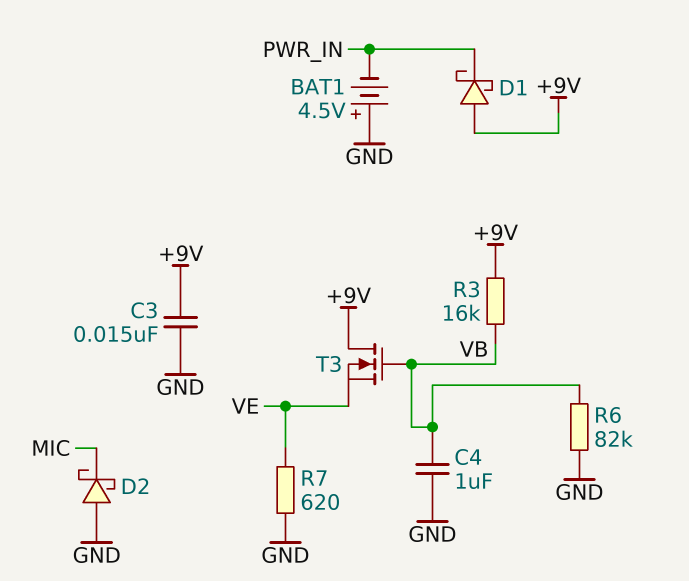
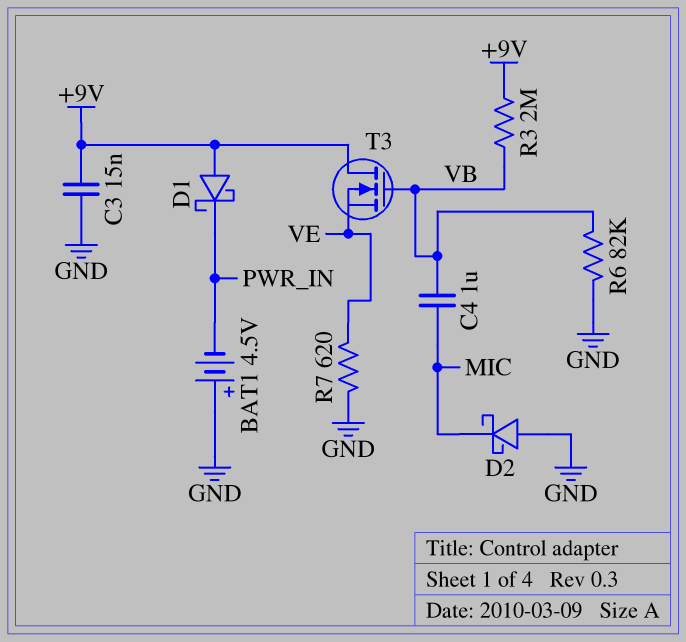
C4: 1uF (GND, VB) -> 1uF (MIC, VB)
R3: 16k (+9V, VB) -> 2M (+9V, VB)

